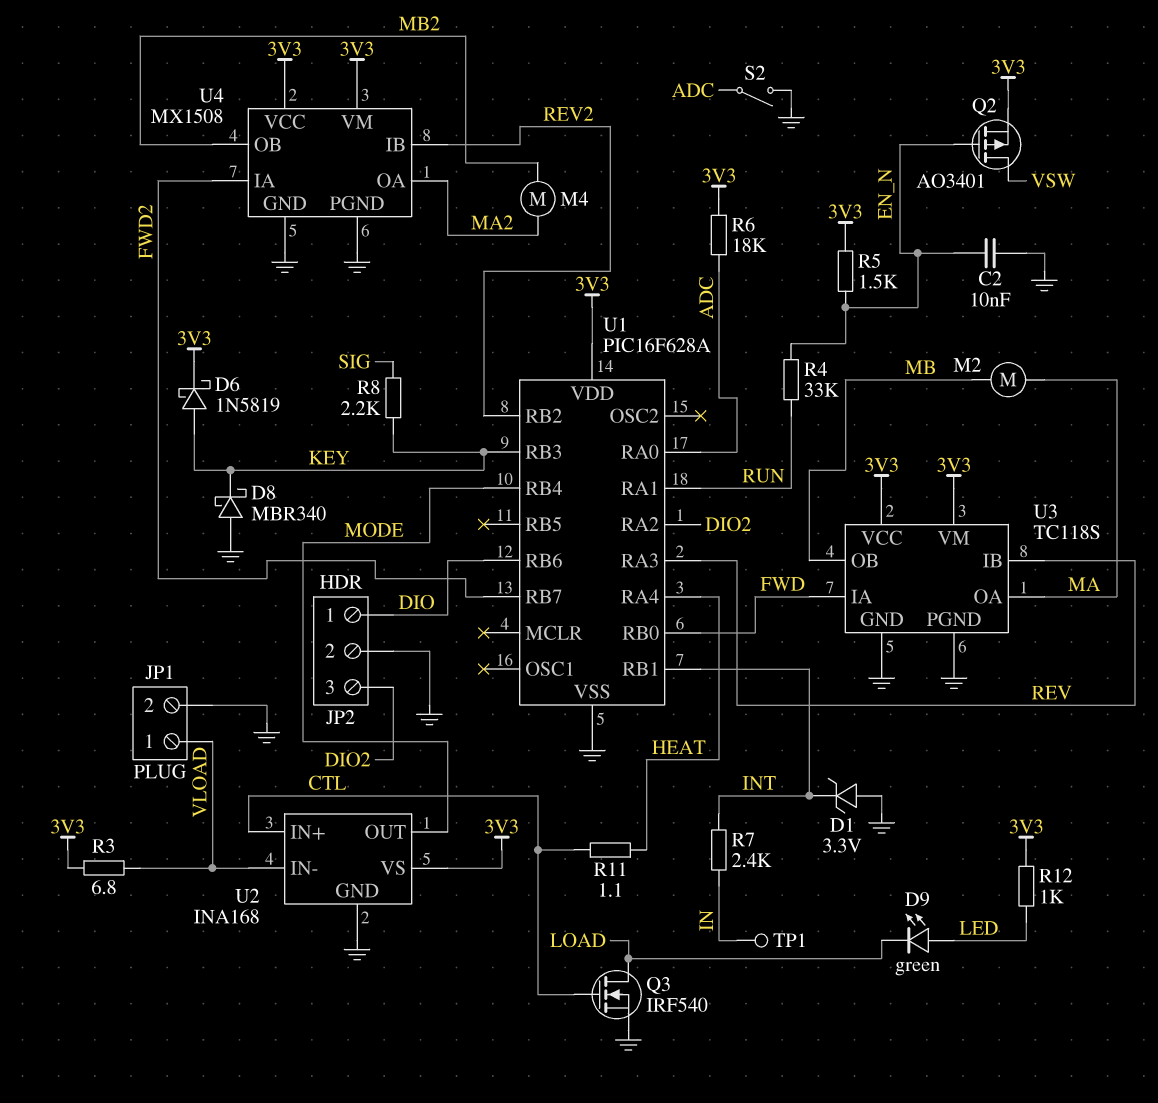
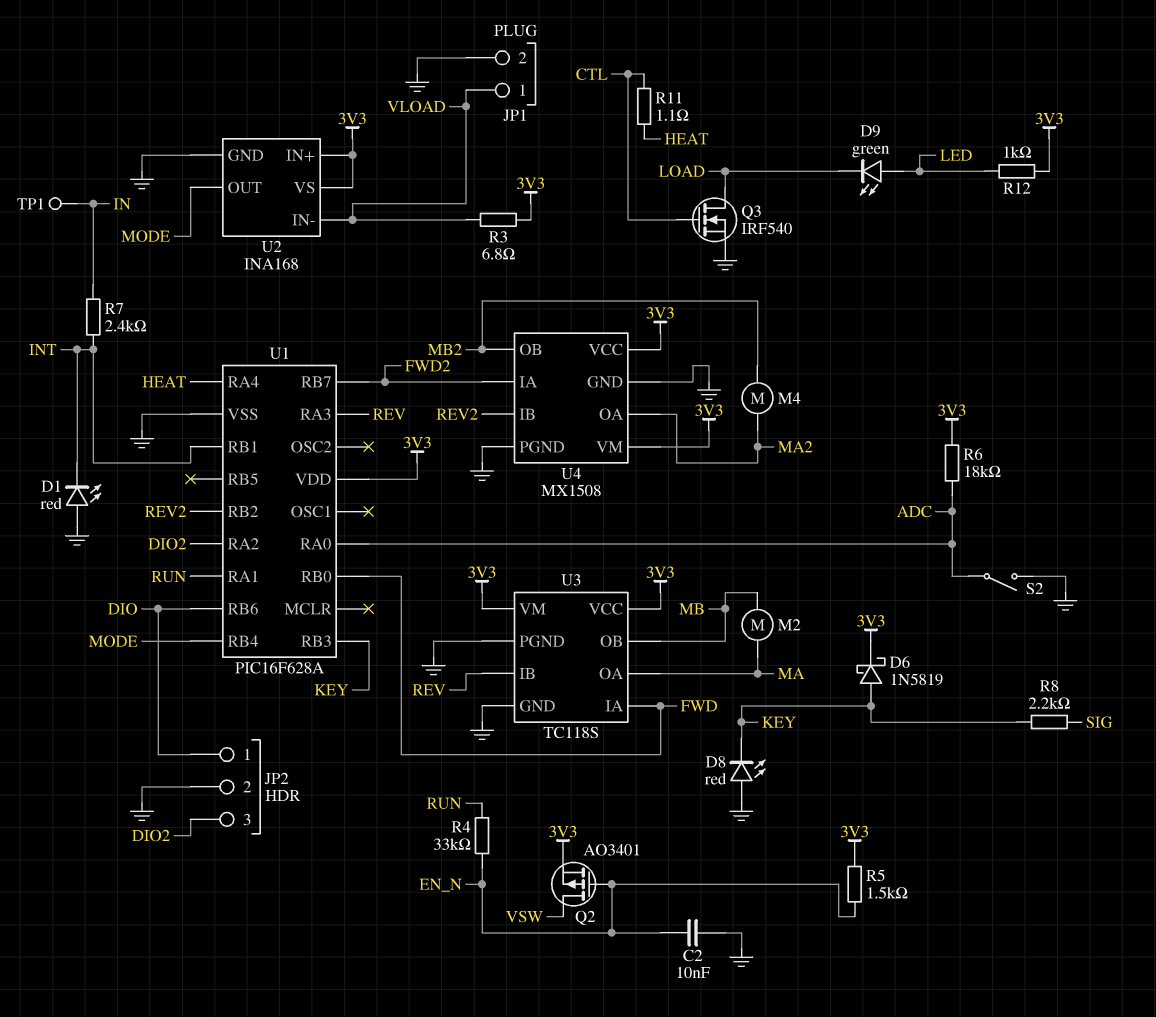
D1: zener 3.3V (A GND, K INT) -> LED red (A GND, K INT)
D8: schottky MBR340 (A GND, K KEY) -> LED red (A GND, K KEY)
U2 pin IN+: CTL -> 3V3

